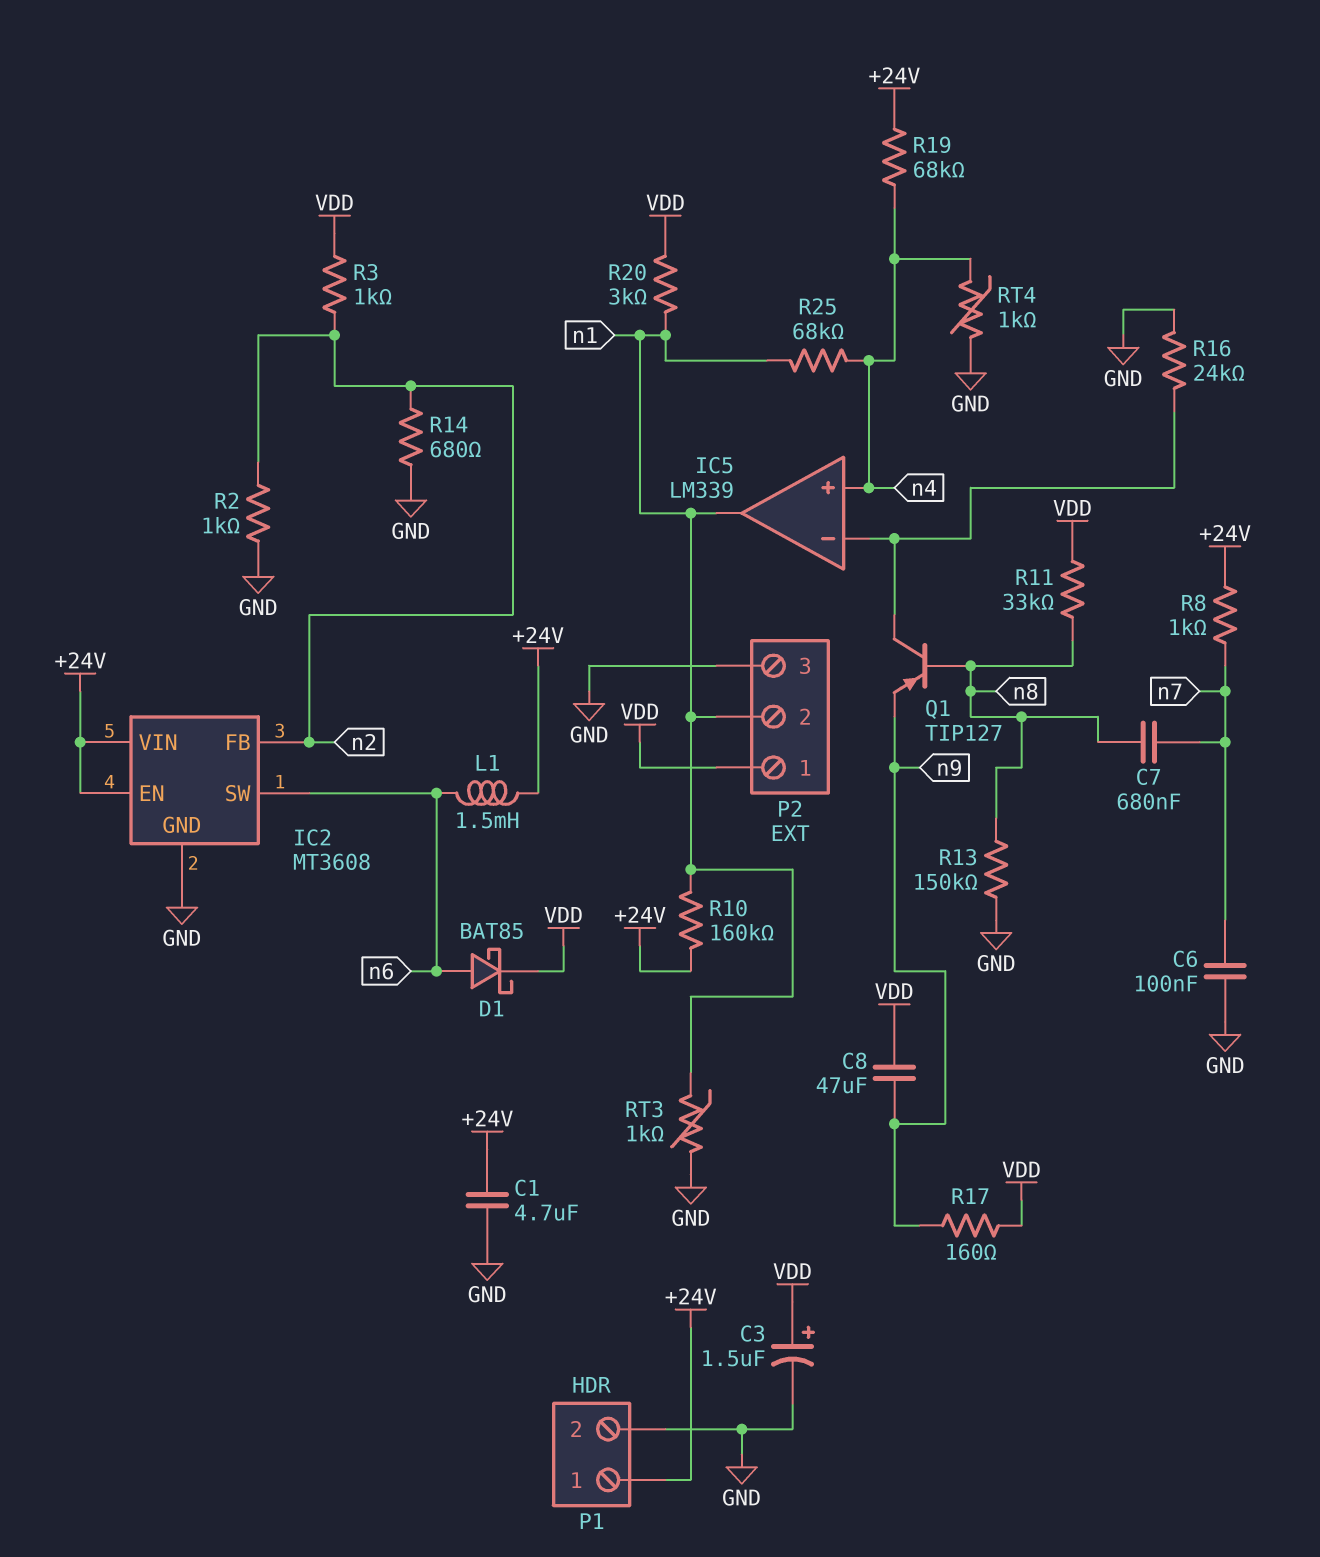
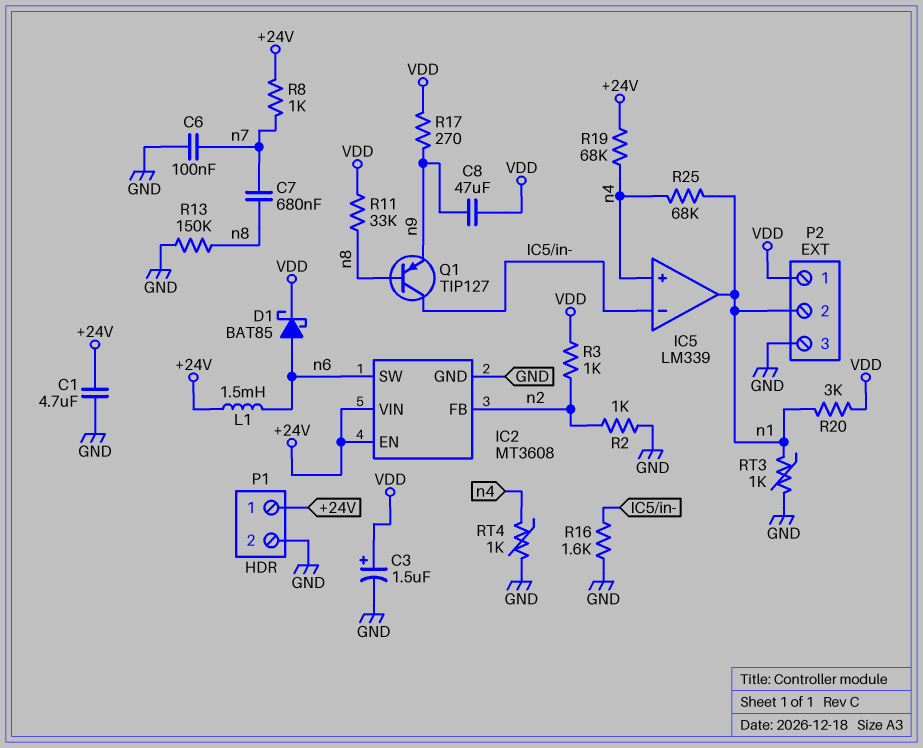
R10: 160k (+24V, n1) -> none
R14: 680 (GND, n2) -> none
R16: 24k (GND, IC5/in-) -> 1.6k (GND, IC5/in-)
R17: 160 (VDD, n9) -> 270 (VDD, n9)

